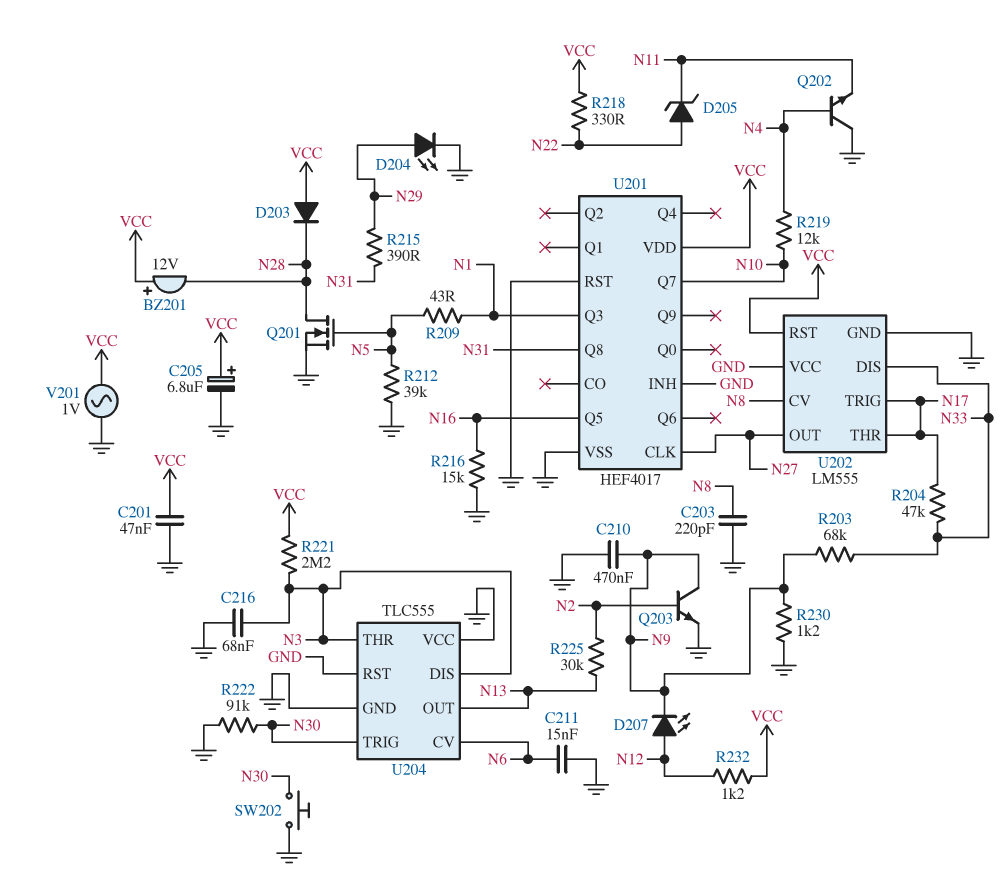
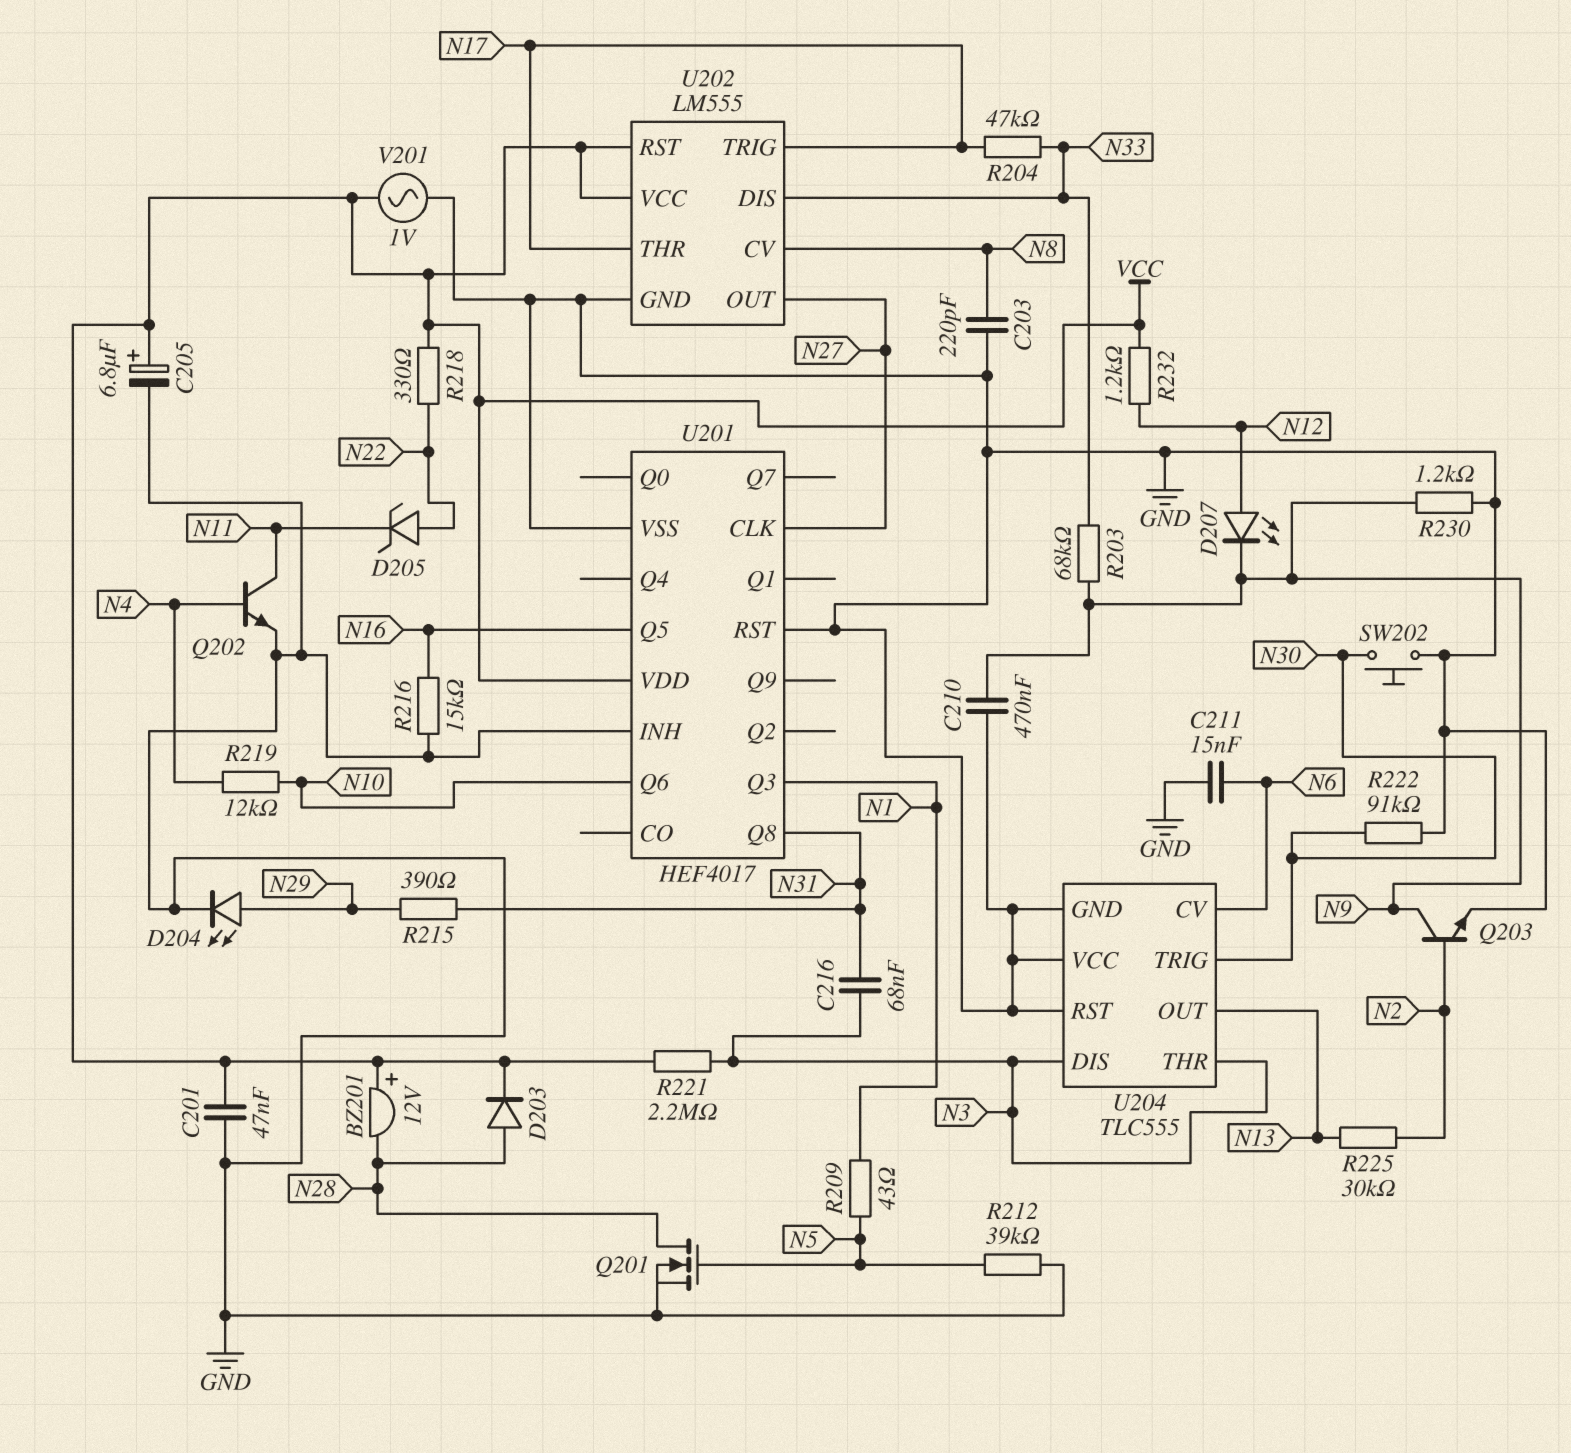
C216: 68nF (GND, N3) -> 68nF (N3, N31)
D203: diode (A VCC, K N28) -> diode (A N28, K VCC)
Q202: NPN (B N4, C GND, E N11) -> NPN (B N4, C N11, E GND)
U201 pin Q6: none -> N10
U201 pin Q7: N10 -> none
U202 pin VCC: GND -> VCC

